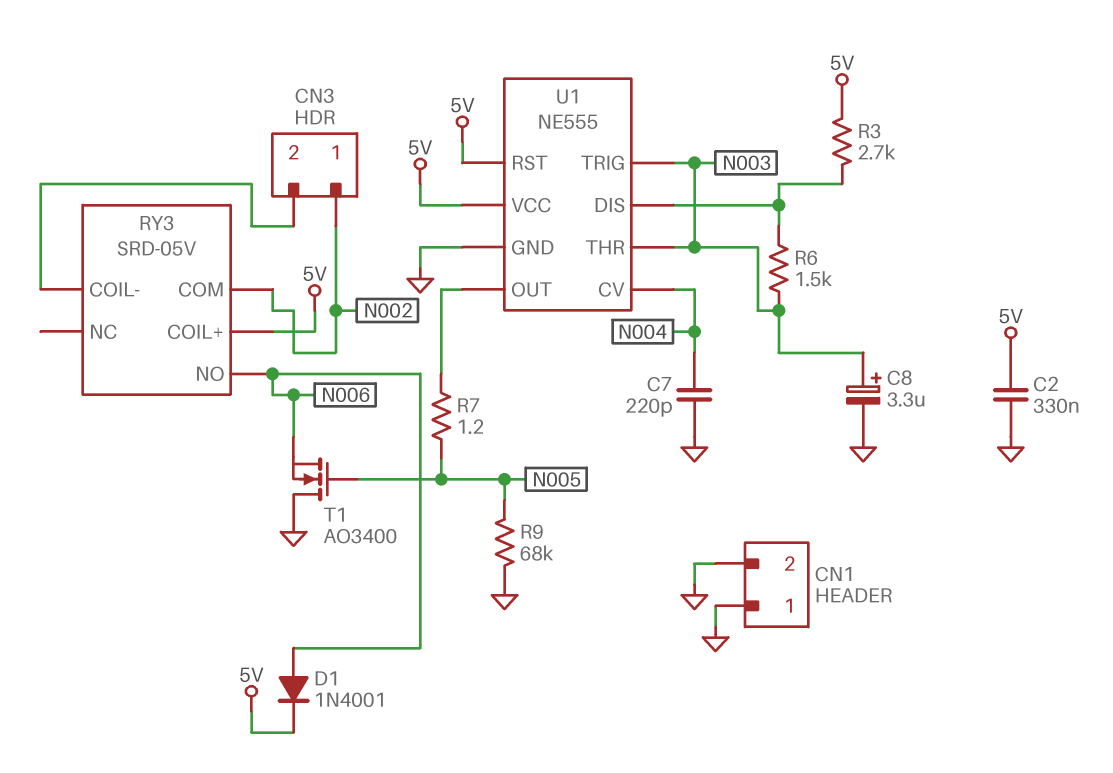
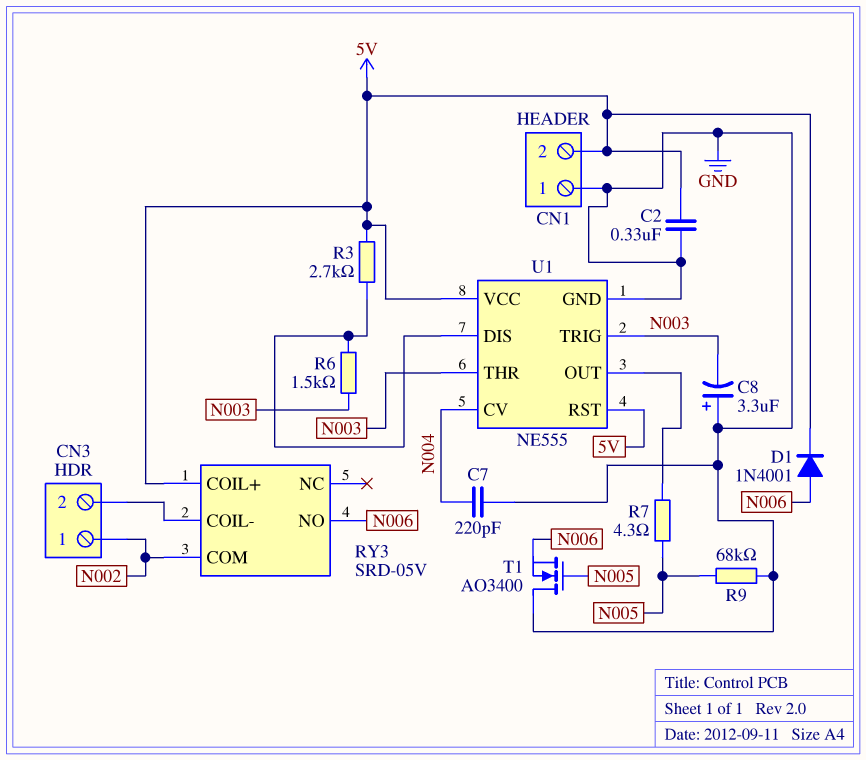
C8: 3.3uF (plus N003, minus GND) -> 3.3uF (plus GND, minus N003)
CN1 pin 2: GND -> 5V
R7: 1.2 (N005, U1/OUT) -> 4.3 (N005, U1/OUT)

